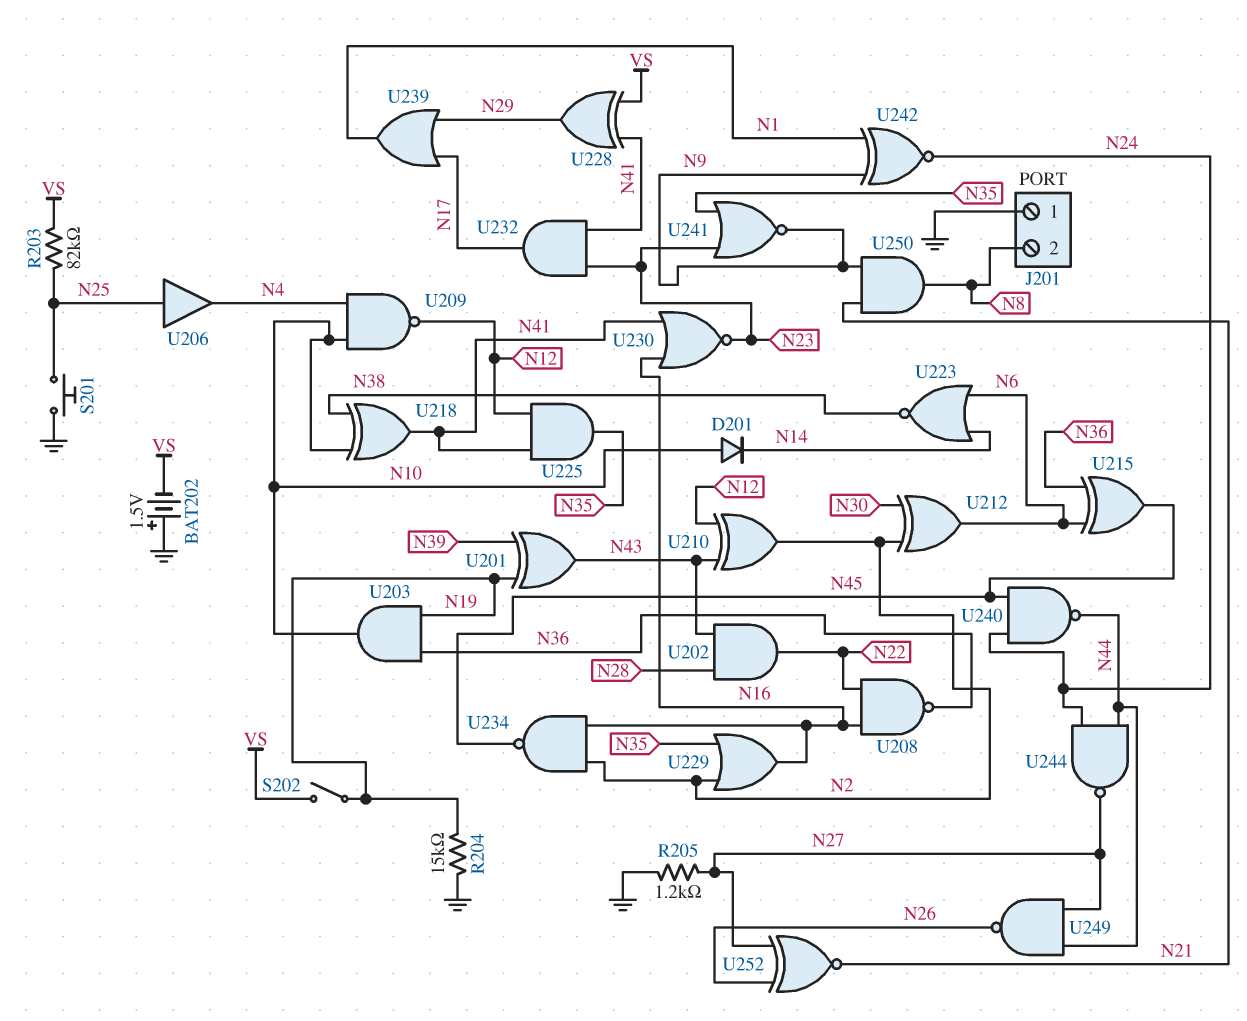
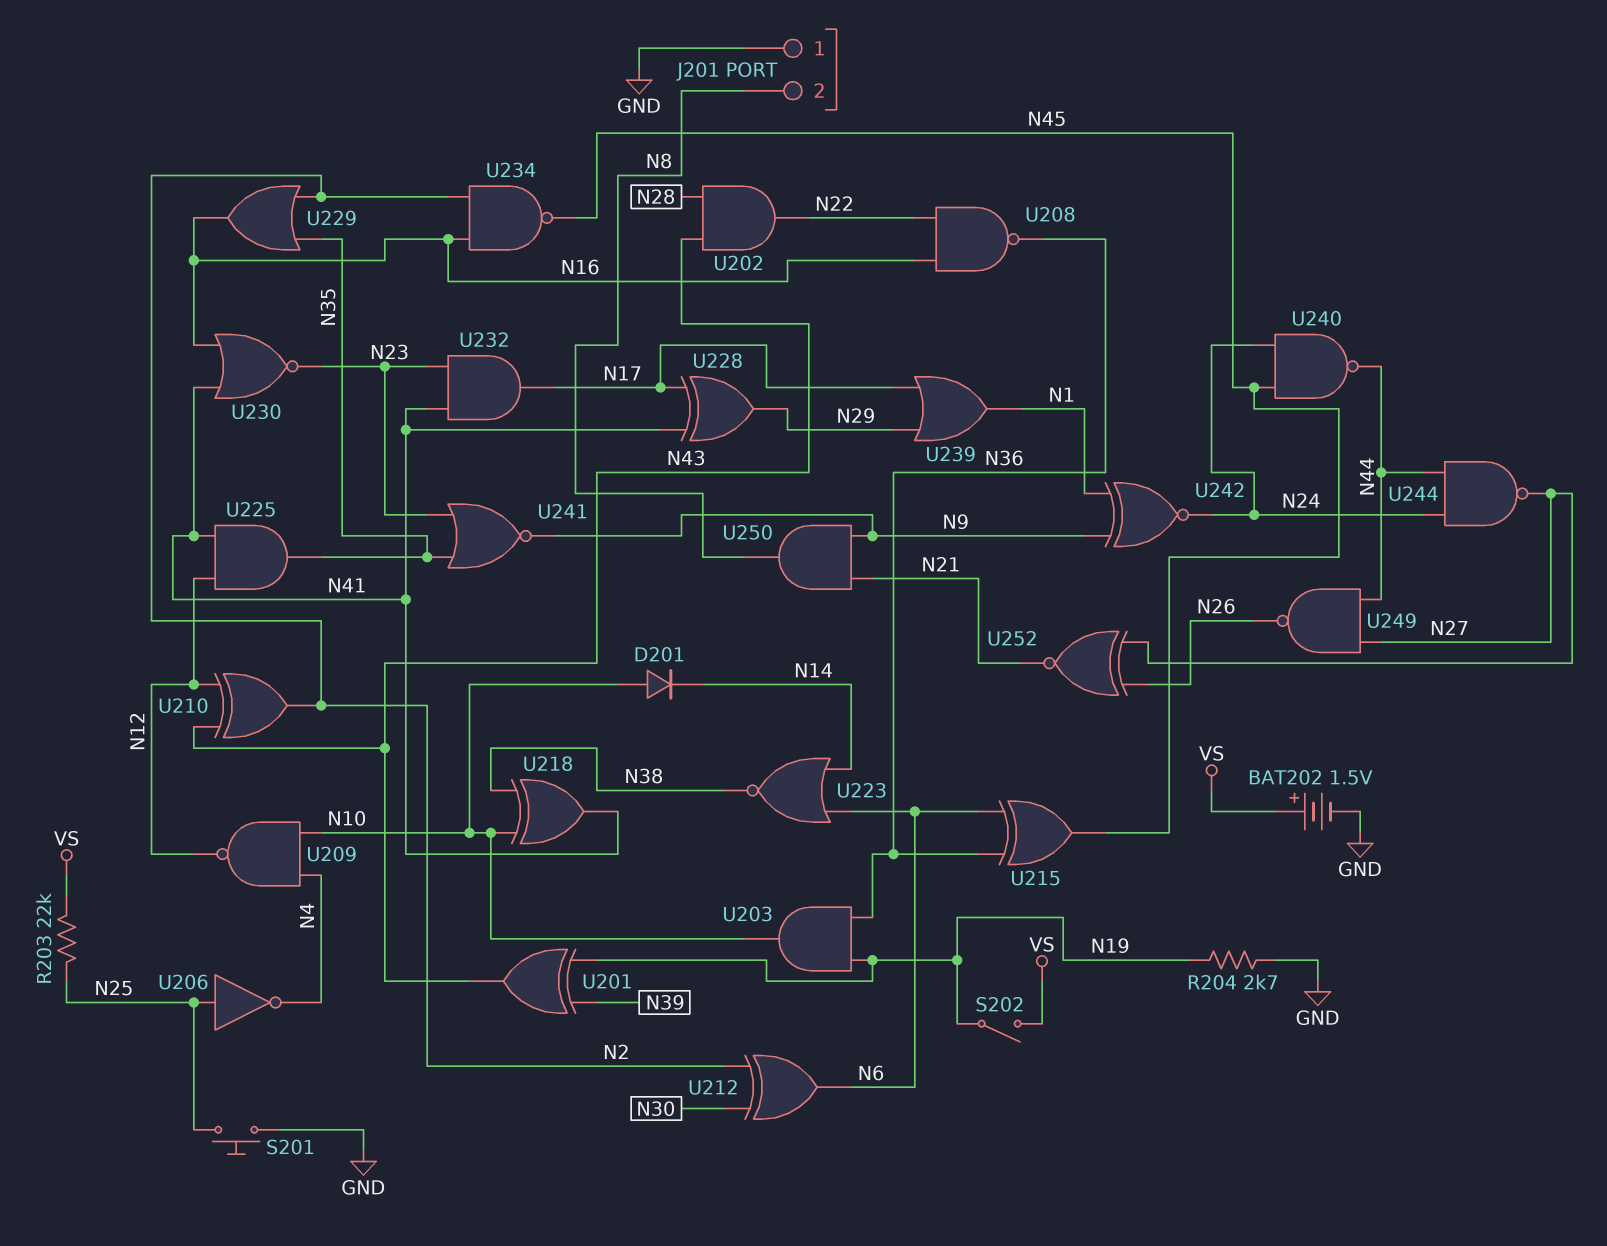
BAT202: 1.5V (plus GND, minus VS) -> 1.5V (plus VS, minus GND)
R203: 82k (N25, VS) -> 22k (N25, VS)
R204: 15k (GND, N19) -> 2.7k (GND, N19)
R205: 1.2k (GND, N27) -> none
U206: buffer (in N25, out N4) -> NOT (in N25, out N4)
U228: XOR (in N41, in VS, out N29) -> XOR (in N17, in N41, out N29)

